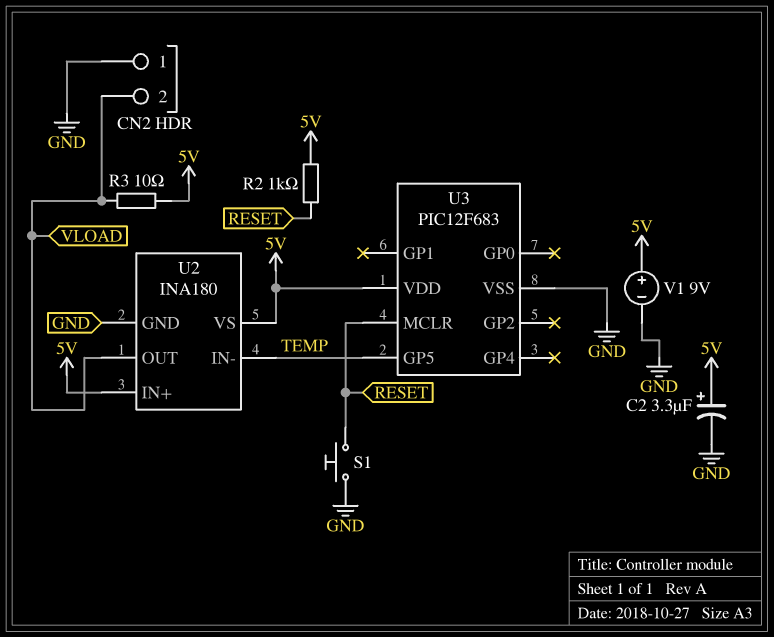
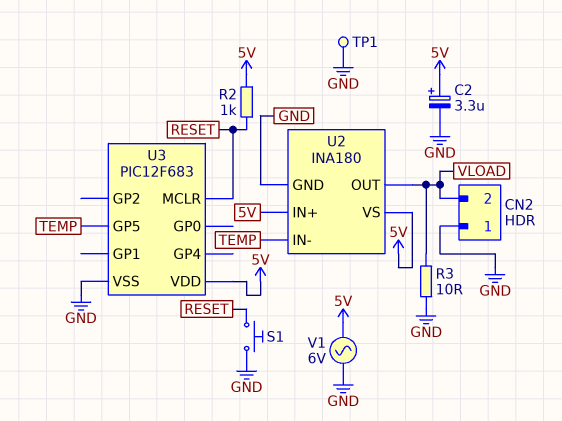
R3: 10 (5V, VLOAD) -> 10 (GND, VLOAD)
TP1: none -> test point (GND)
V1: 9V (plus 5V, minus GND) -> AC 6V (5V, GND)

